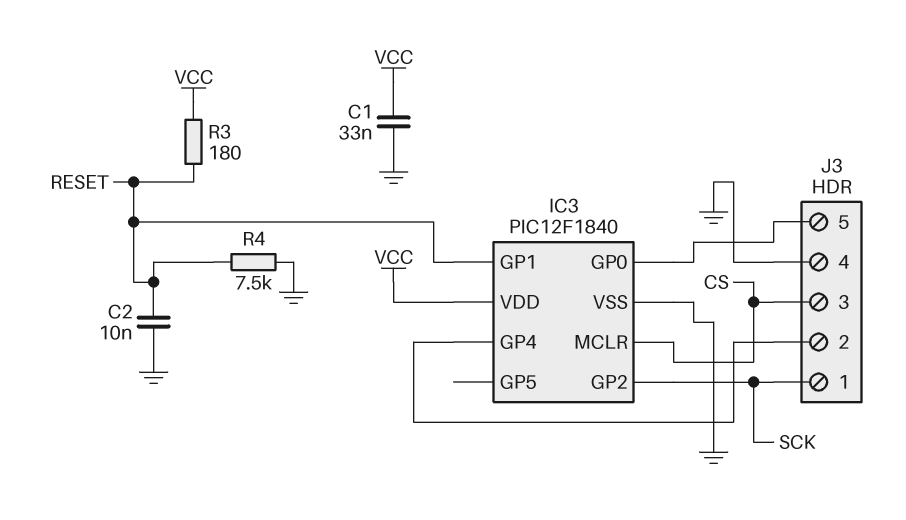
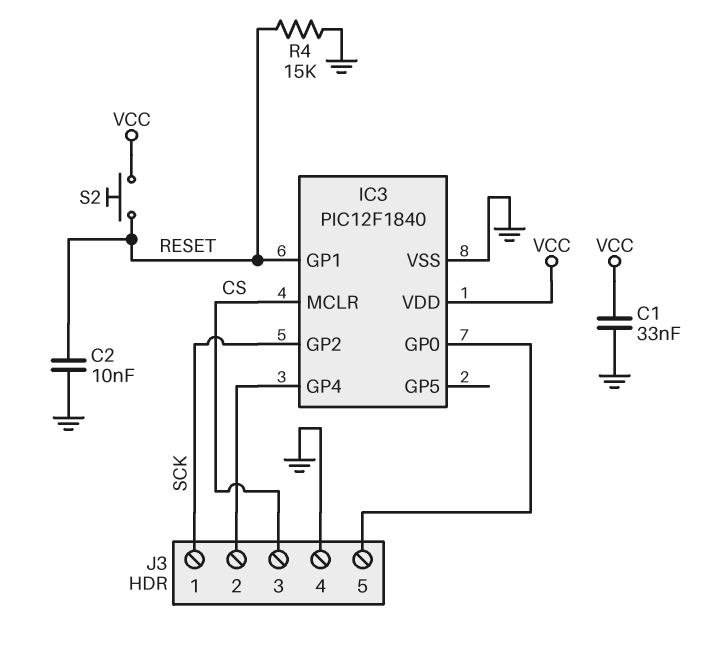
R3: 180 (RESET, VCC) -> none
R4: 7.5k (GND, RESET) -> 15k (GND, RESET)
S2: none -> button (RESET, VCC)

